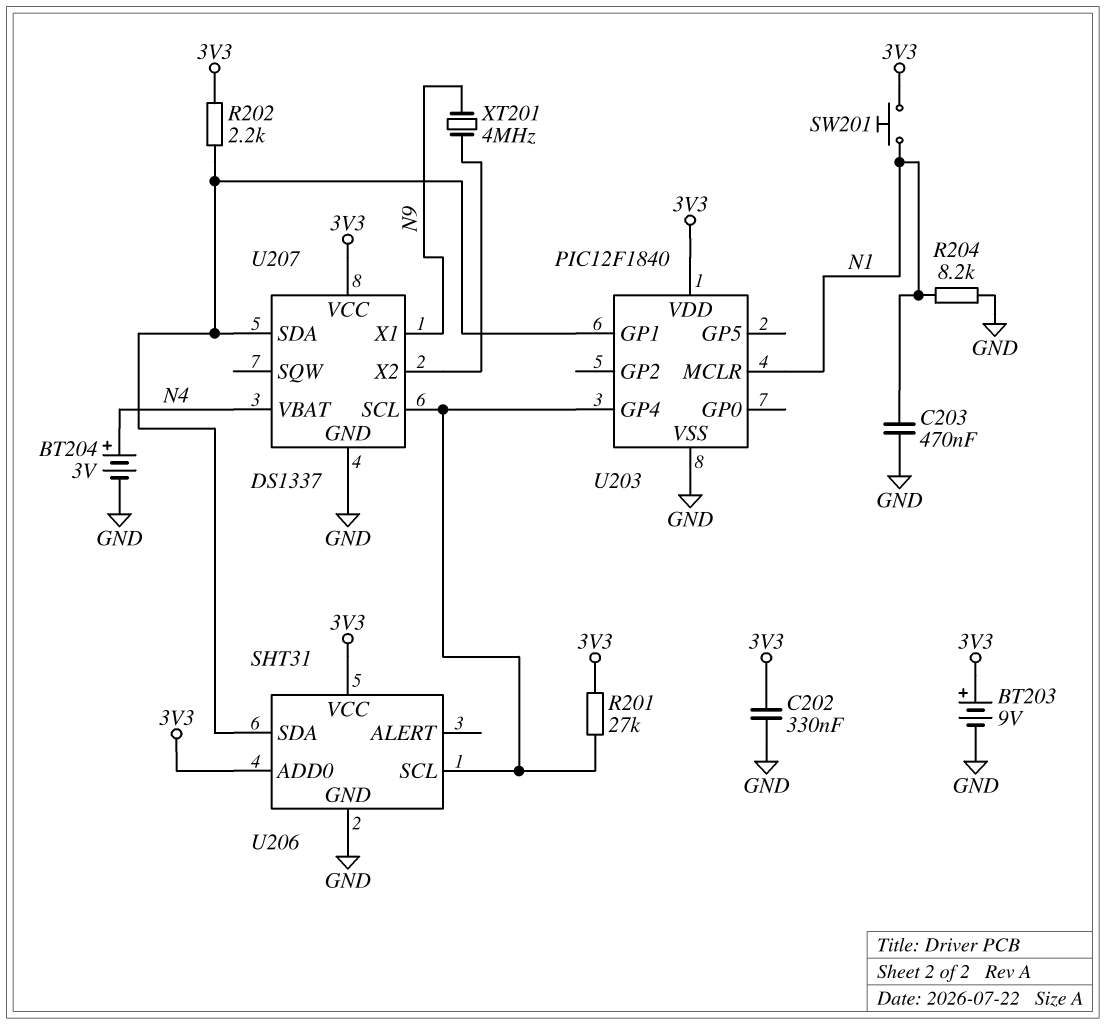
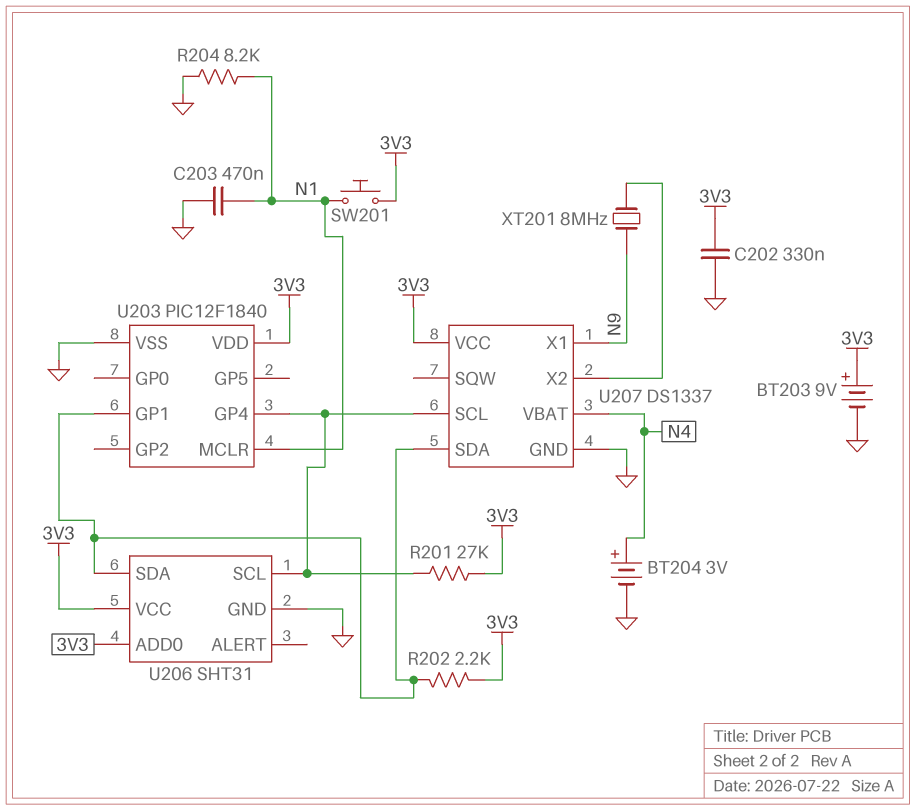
XT201: 4MHz (N9, U207/X2) -> 8MHz (N9, U207/X2)

